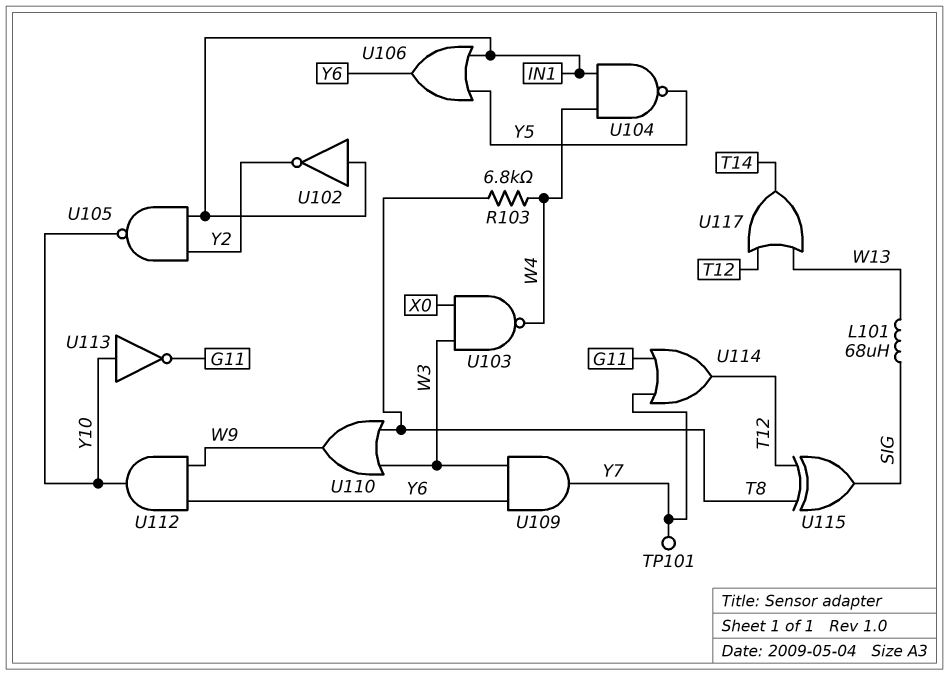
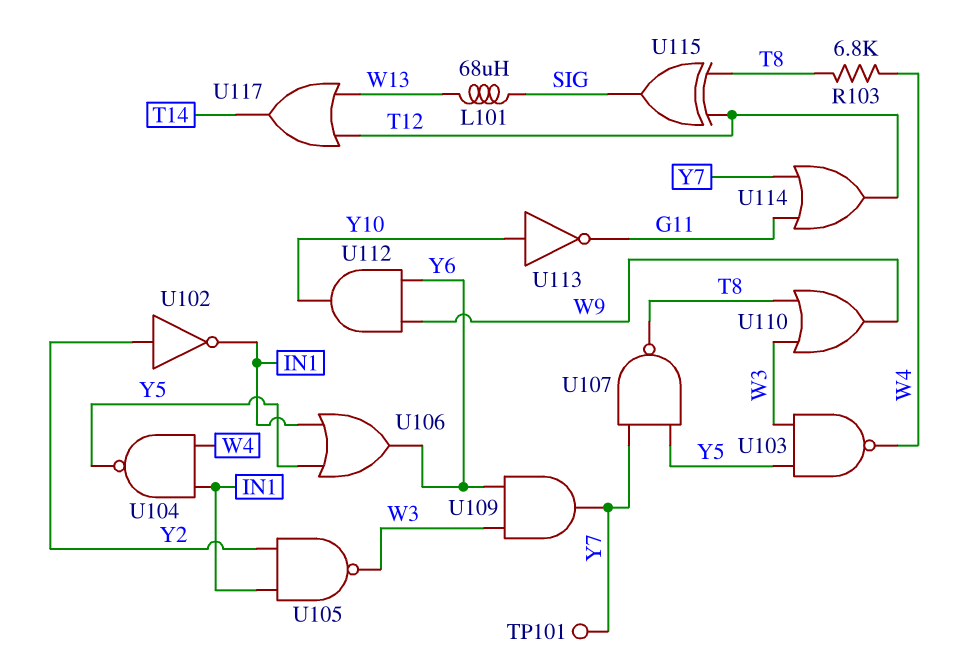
U102: NOT (in IN1, out Y2) -> NOT (in Y2, out IN1)
U103: NAND (in W3, in X0, out W4) -> NAND (in W3, in Y5, out W4)
U105: NAND (in IN1, in Y2, out Y10) -> NAND (in IN1, in Y2, out W3)
U107: none -> NAND (in Y5, in Y7, out T8)

